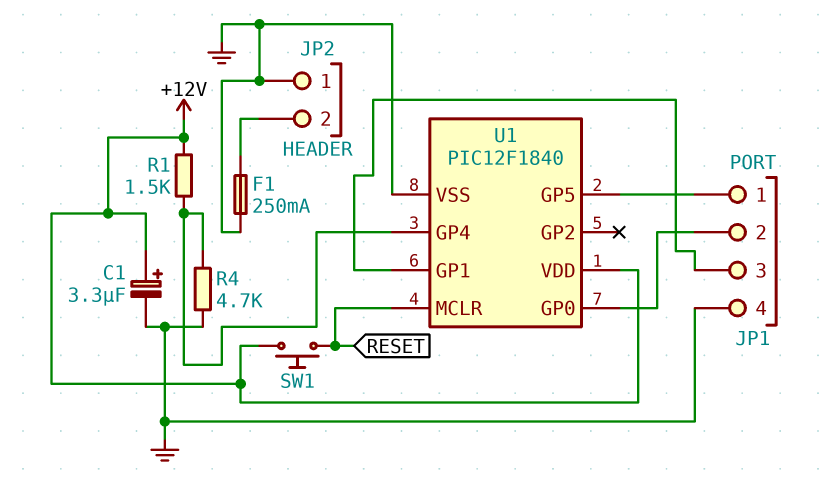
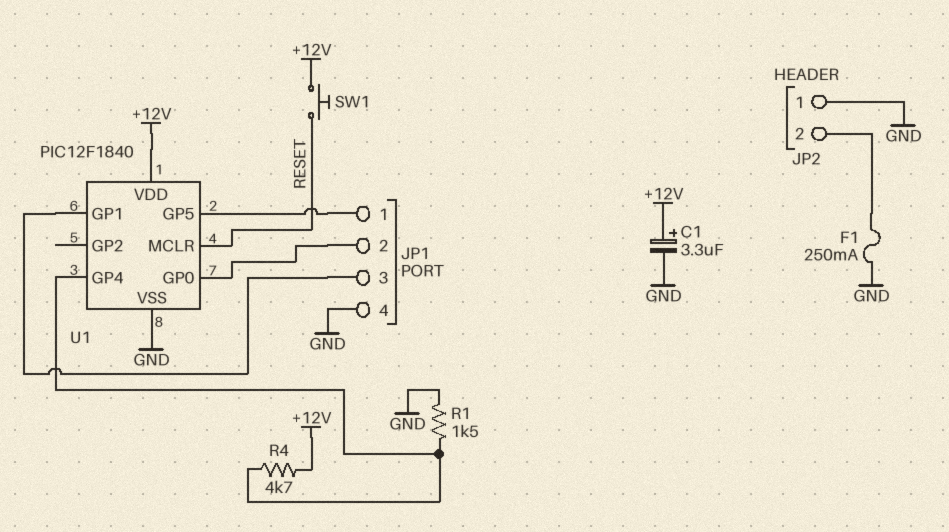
R1: 1.5k (+12V, U1/GP4) -> 1.5k (GND, U1/GP4)
R4: 4.7k (GND, U1/GP4) -> 4.7k (+12V, U1/GP4)

